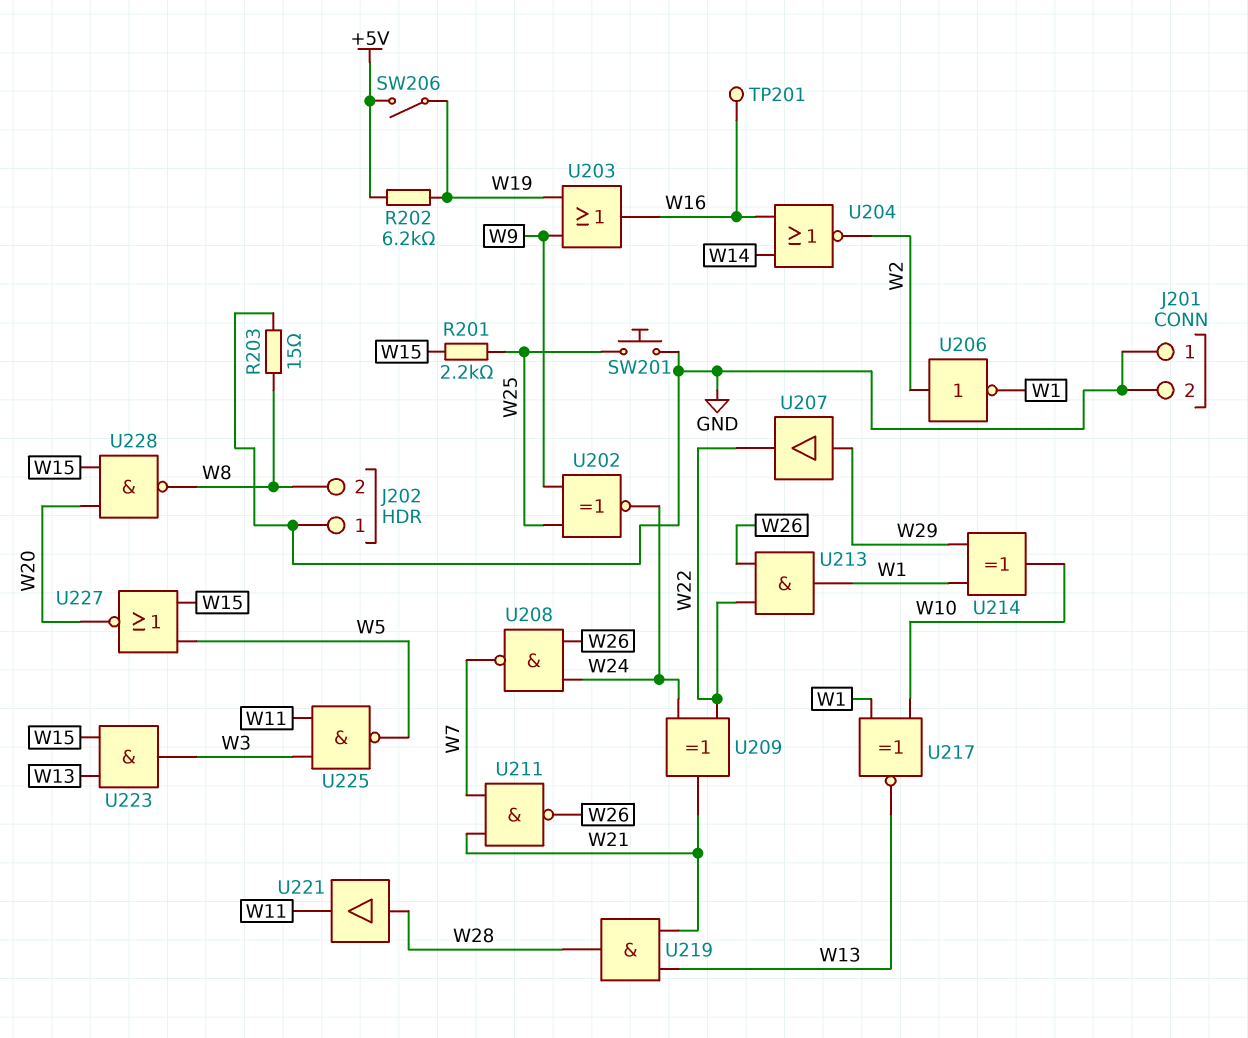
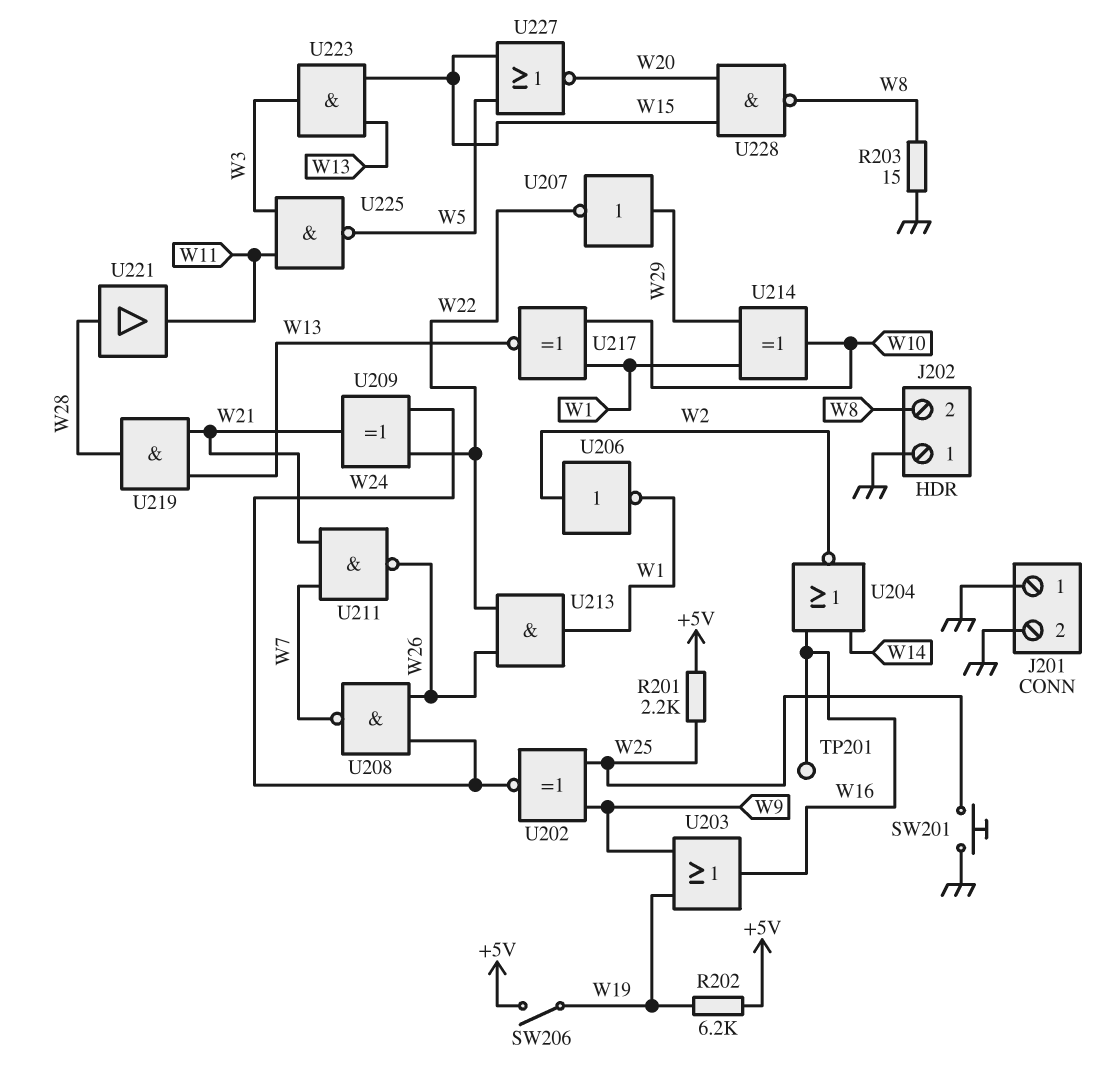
R201: 2.2k (W15, W25) -> 2.2k (+5V, W25)
U207: buffer (in W29, out W22) -> NOT (in W29, out W22)

